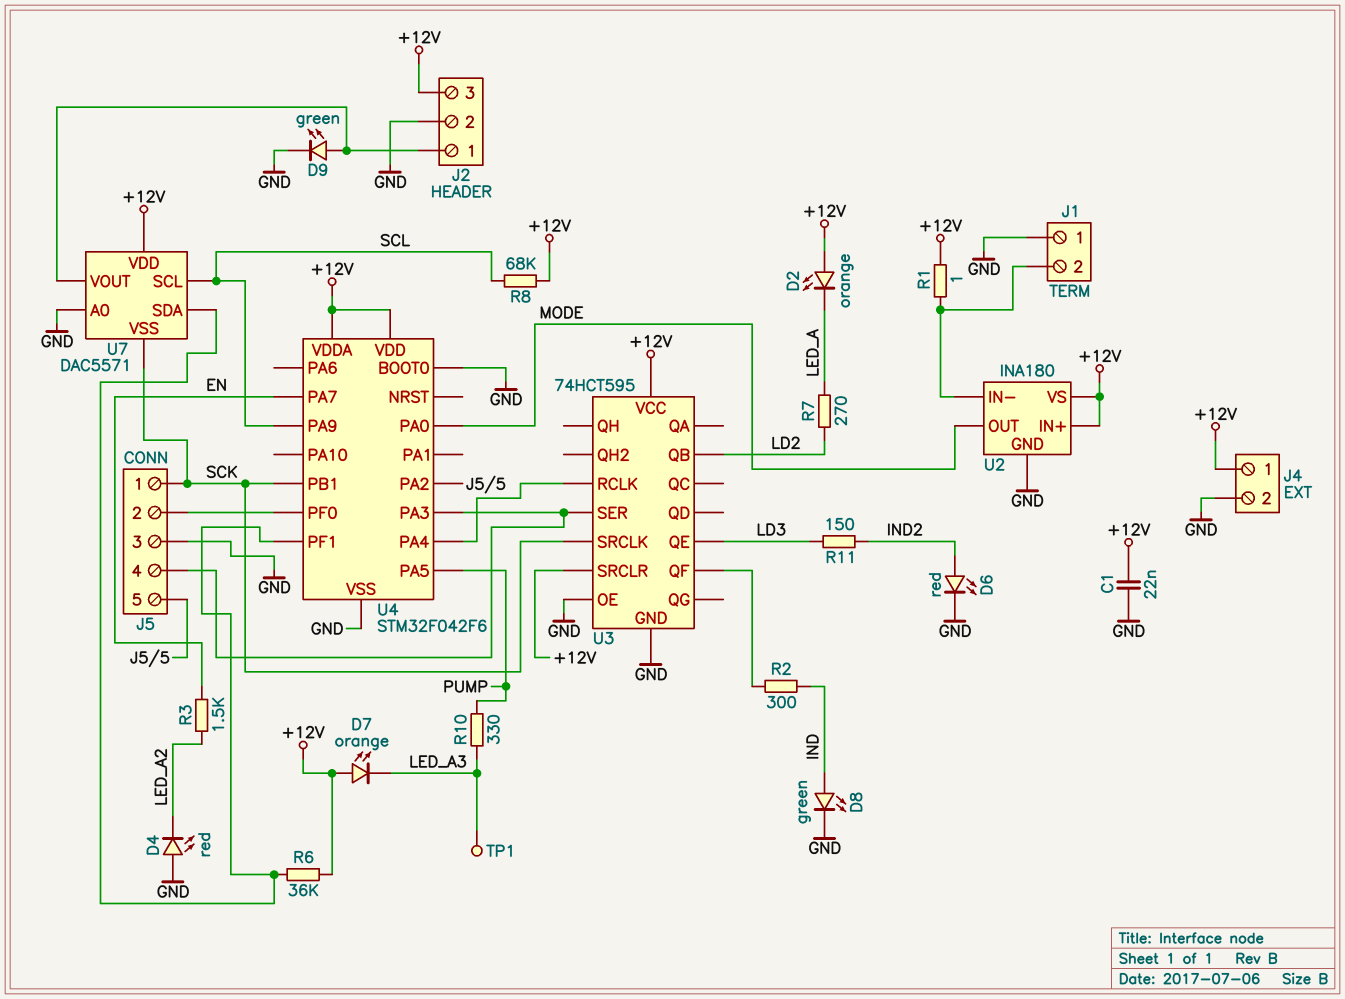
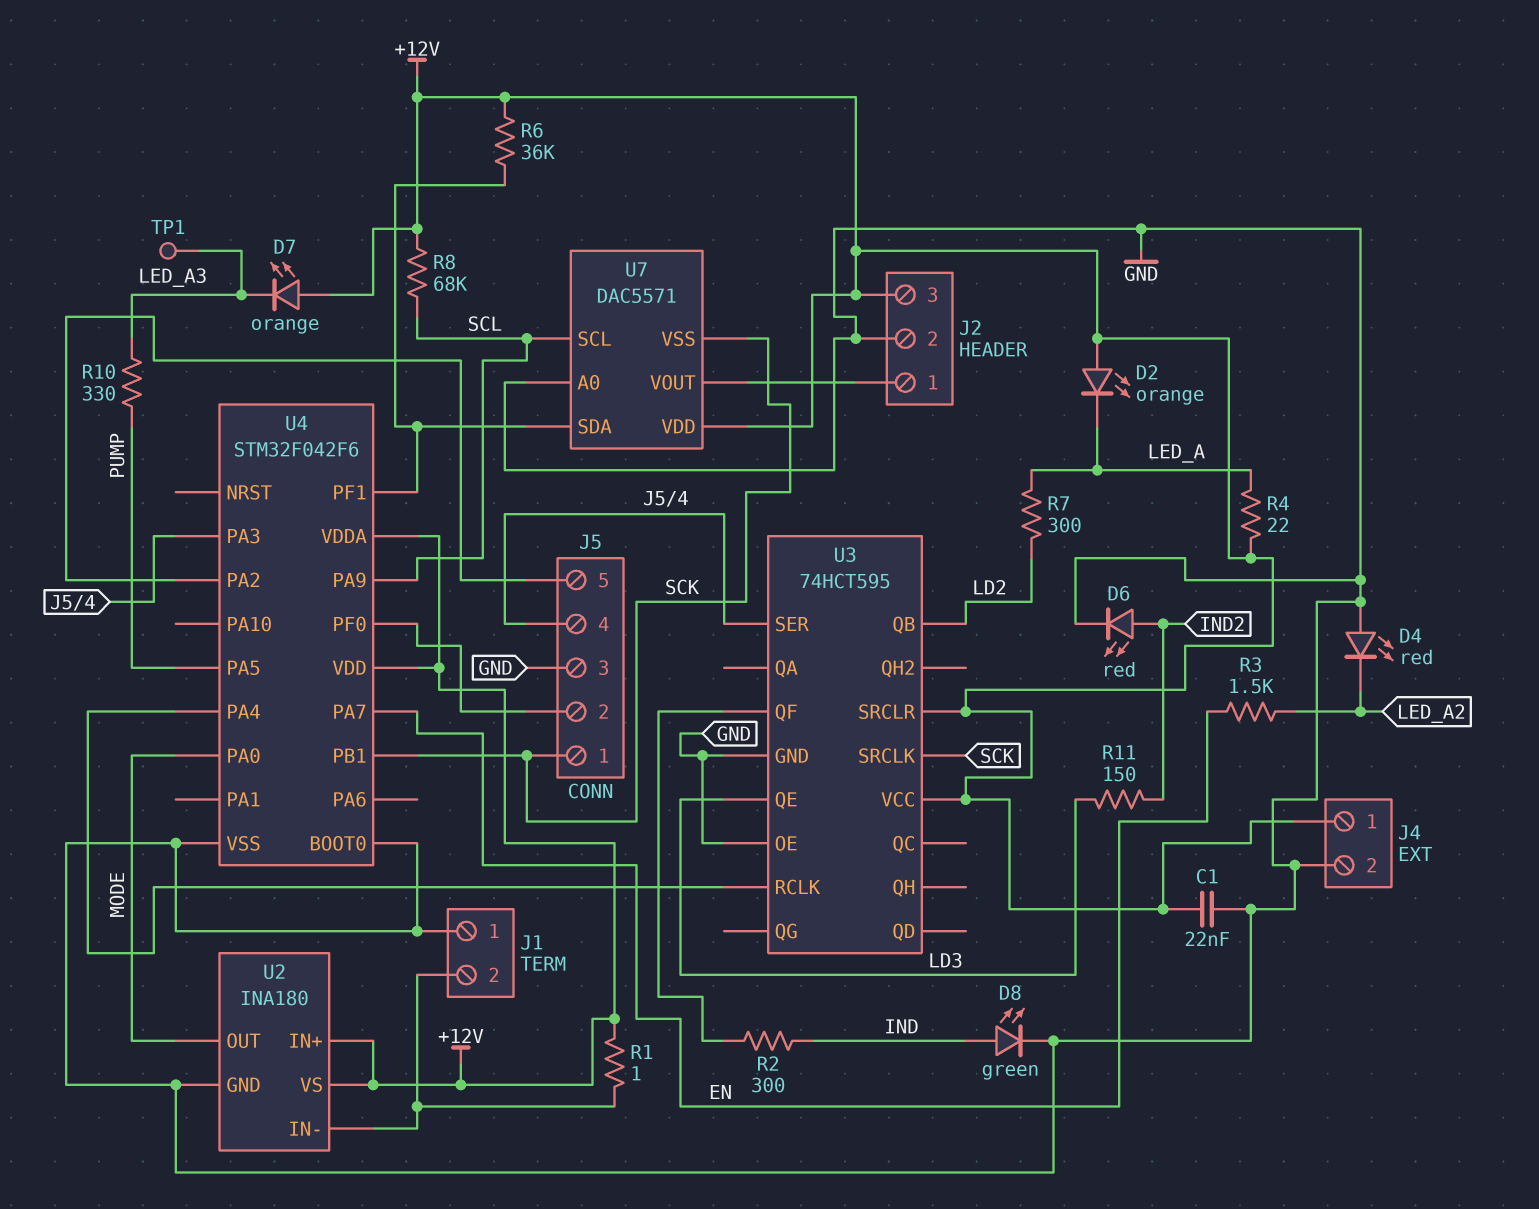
D9: LED green (A J2/1, K GND) -> none
R4: none -> 22 (+12V, LED_A)
R7: 270 (LD2, LED_A) -> 300 (LD2, LED_A)

